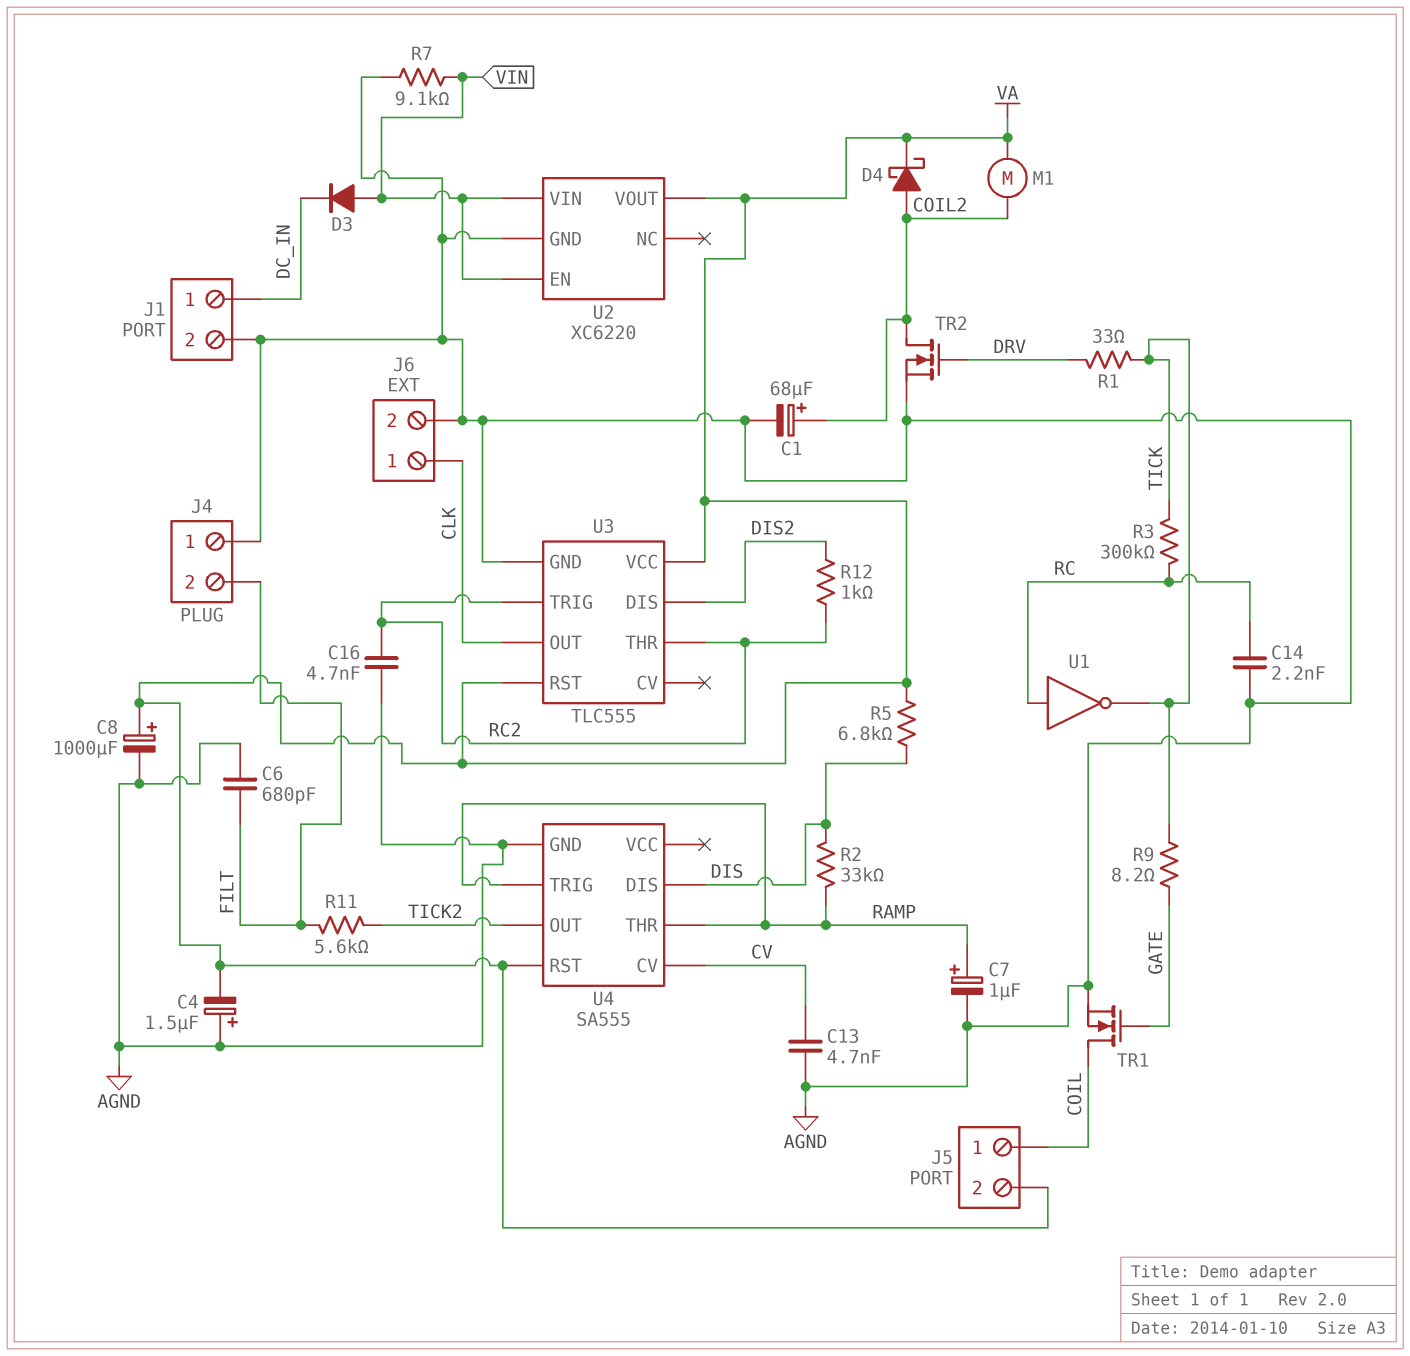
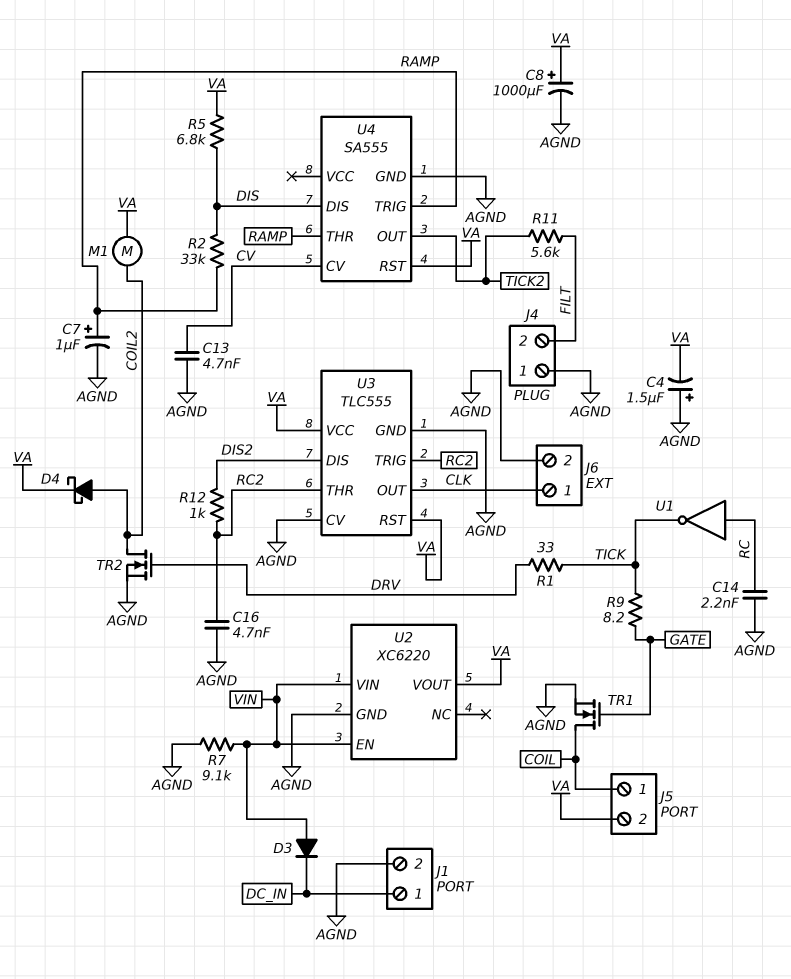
C1: 68uF (plus COIL2, minus AGND) -> none
C6: 680pF (AGND, FILT) -> none
R3: 300k (RC, TICK) -> none
U3 pin CV: none -> AGND

